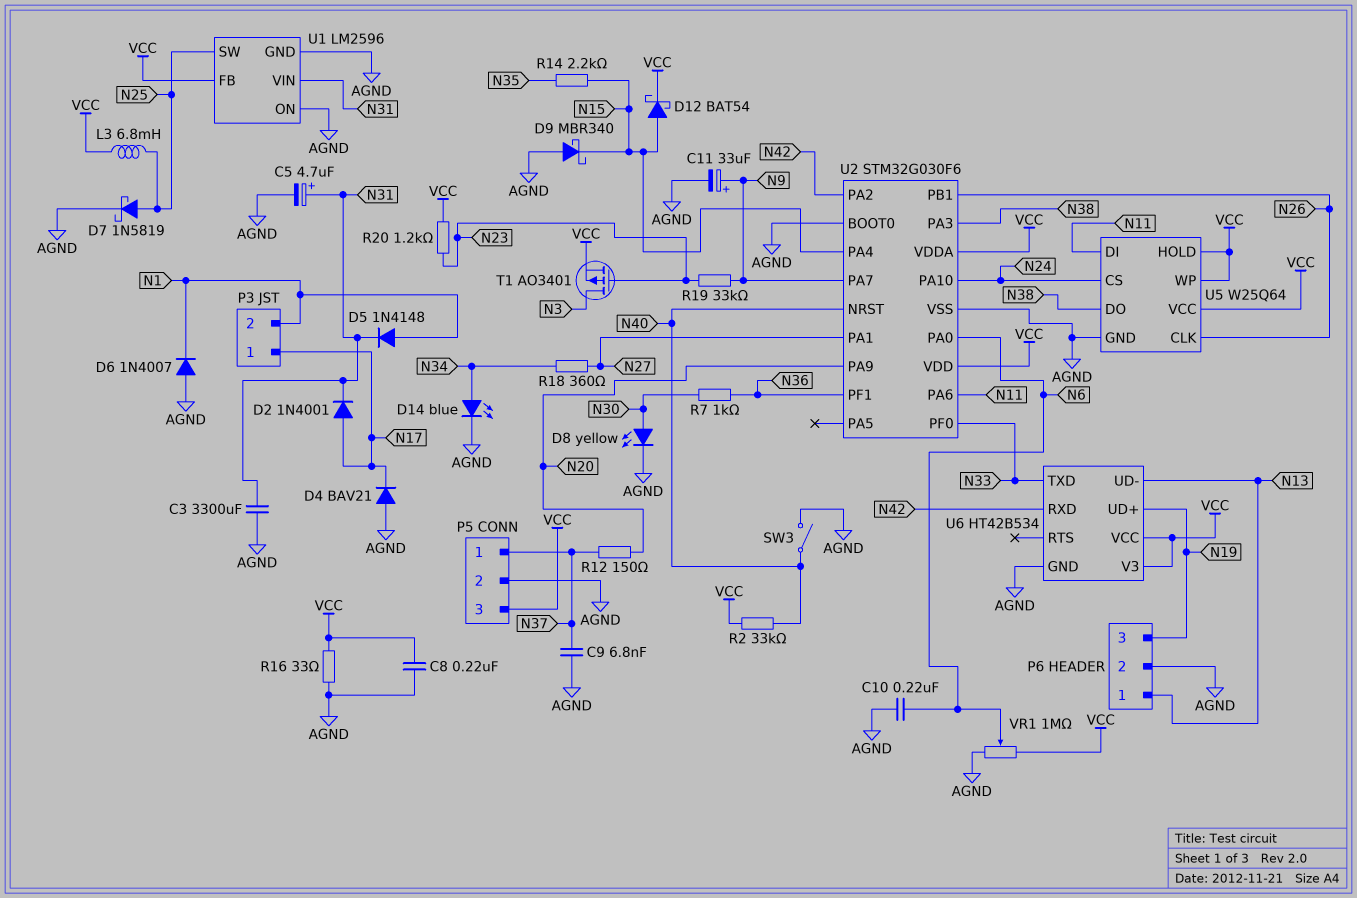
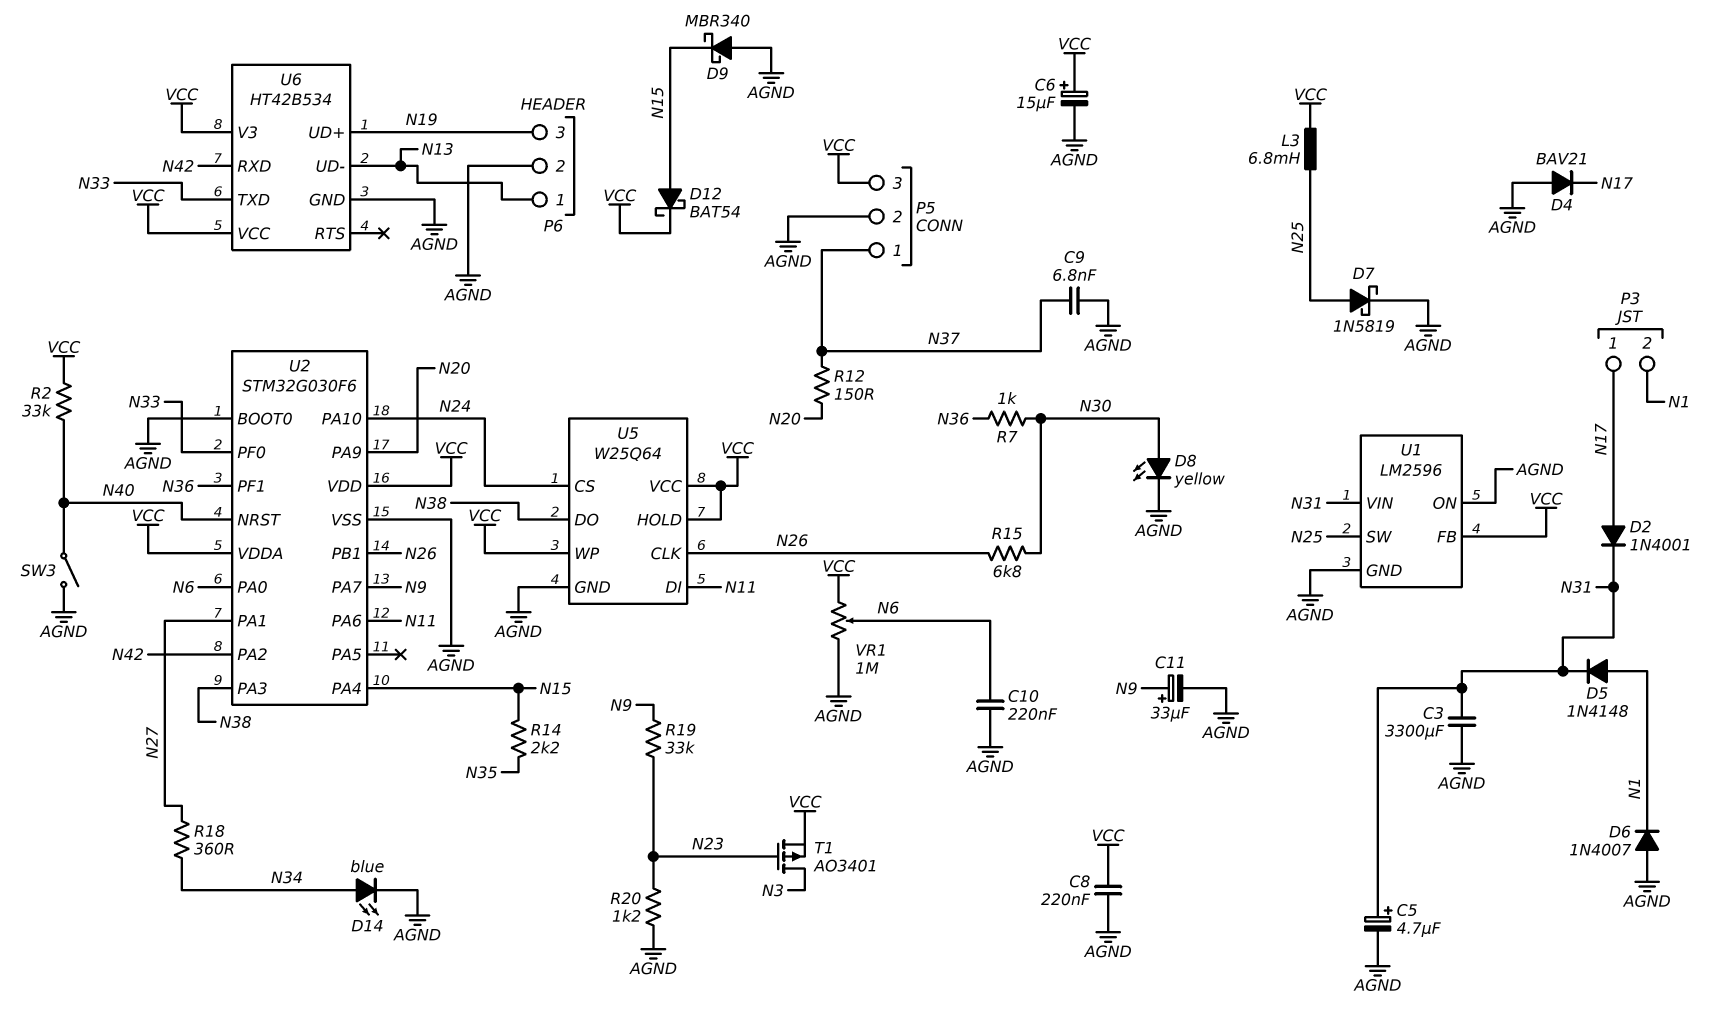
C6: none -> 15uF (plus VCC, minus AGND)
R15: none -> 6.8k (N26, N30)
R16: 33 (AGND, VCC) -> none
R20: 1.2k (N23, VCC) -> 1.2k (AGND, N23)

